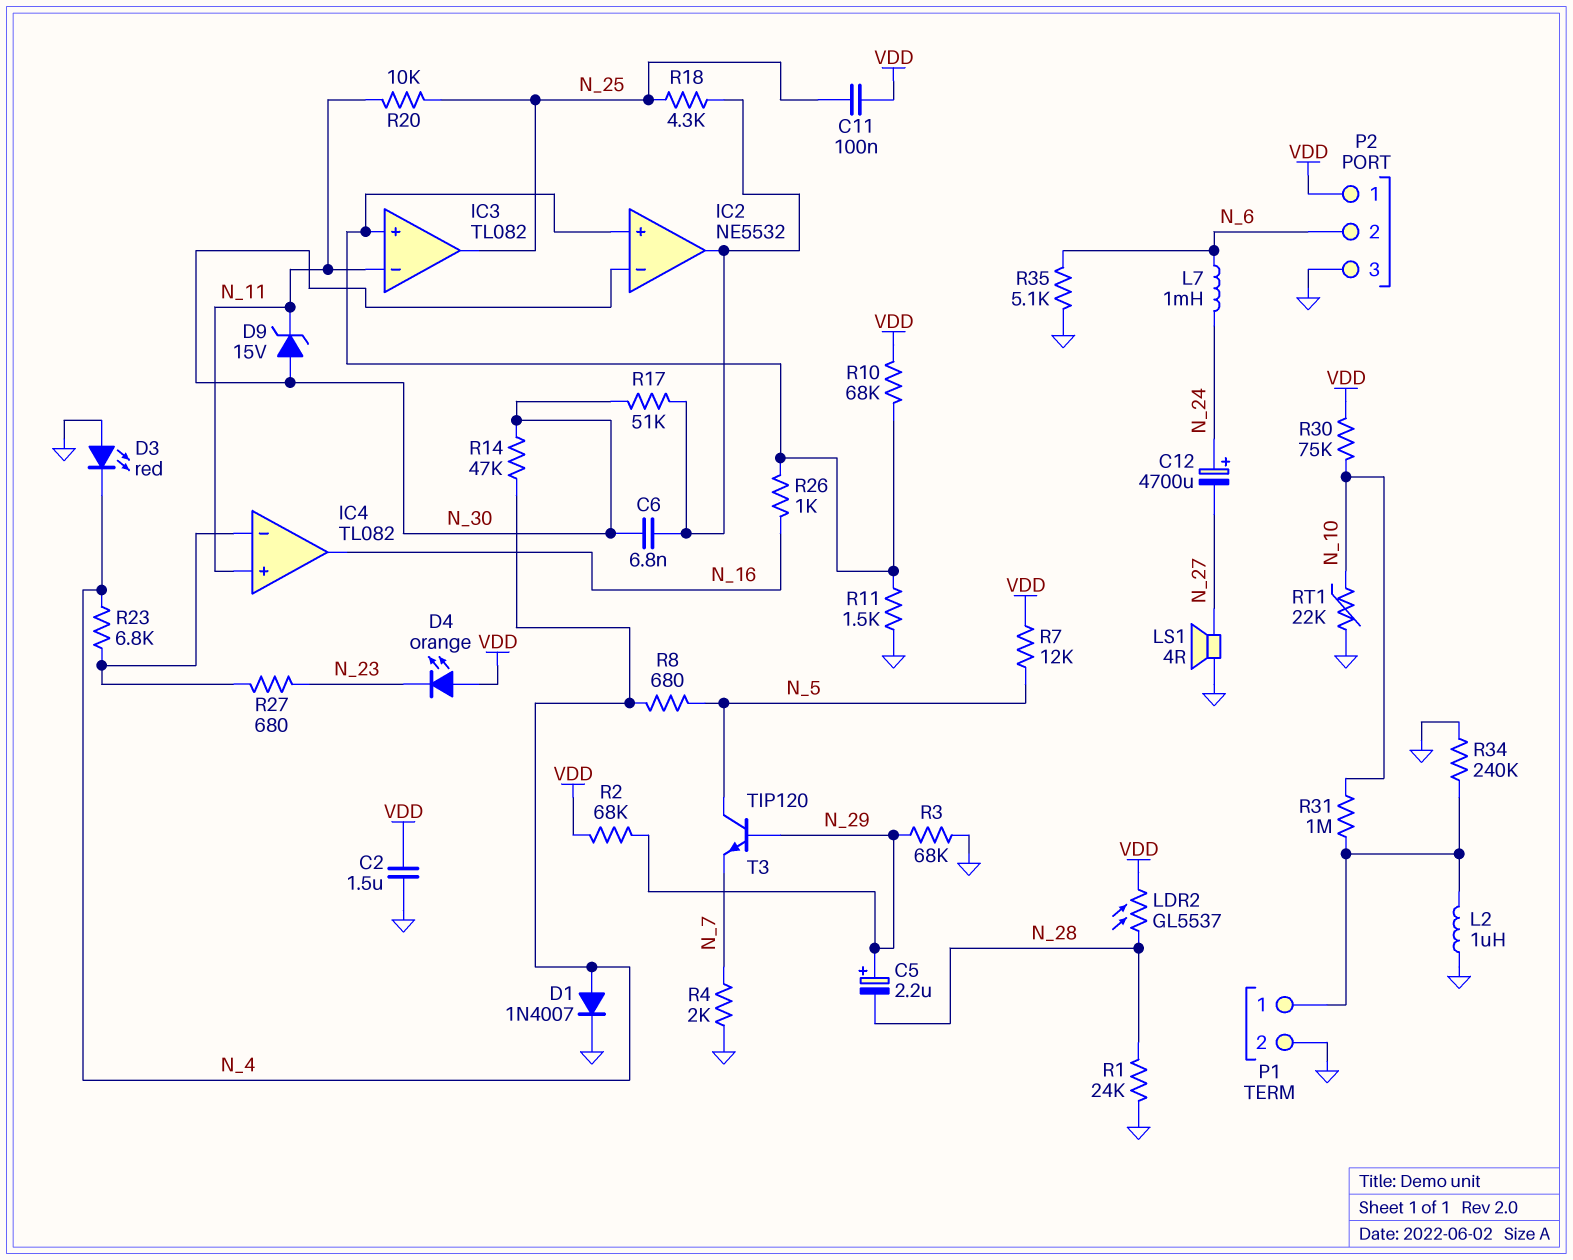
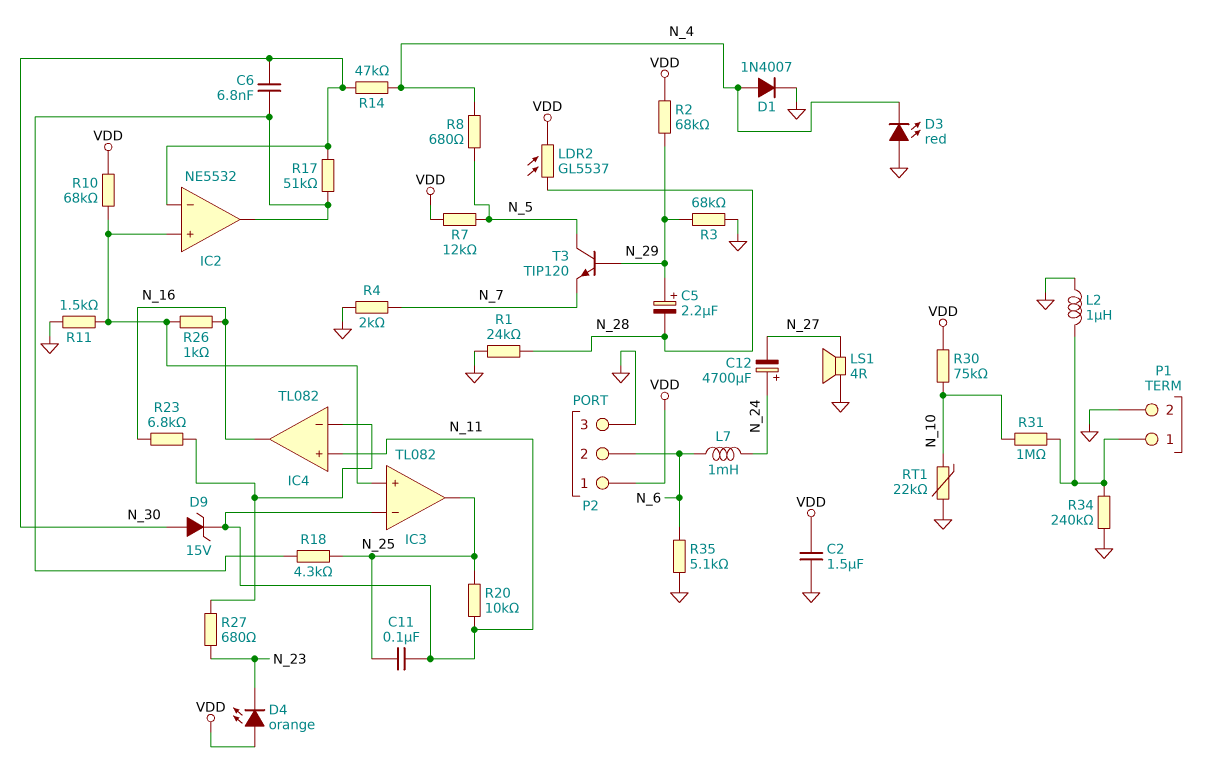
C11: 100nF (N_25, VDD) -> 100nF (N_11, N_25)
R23: 6.8k (IC4/in-, N_4) -> 6.8k (IC4/in-, N_16)

